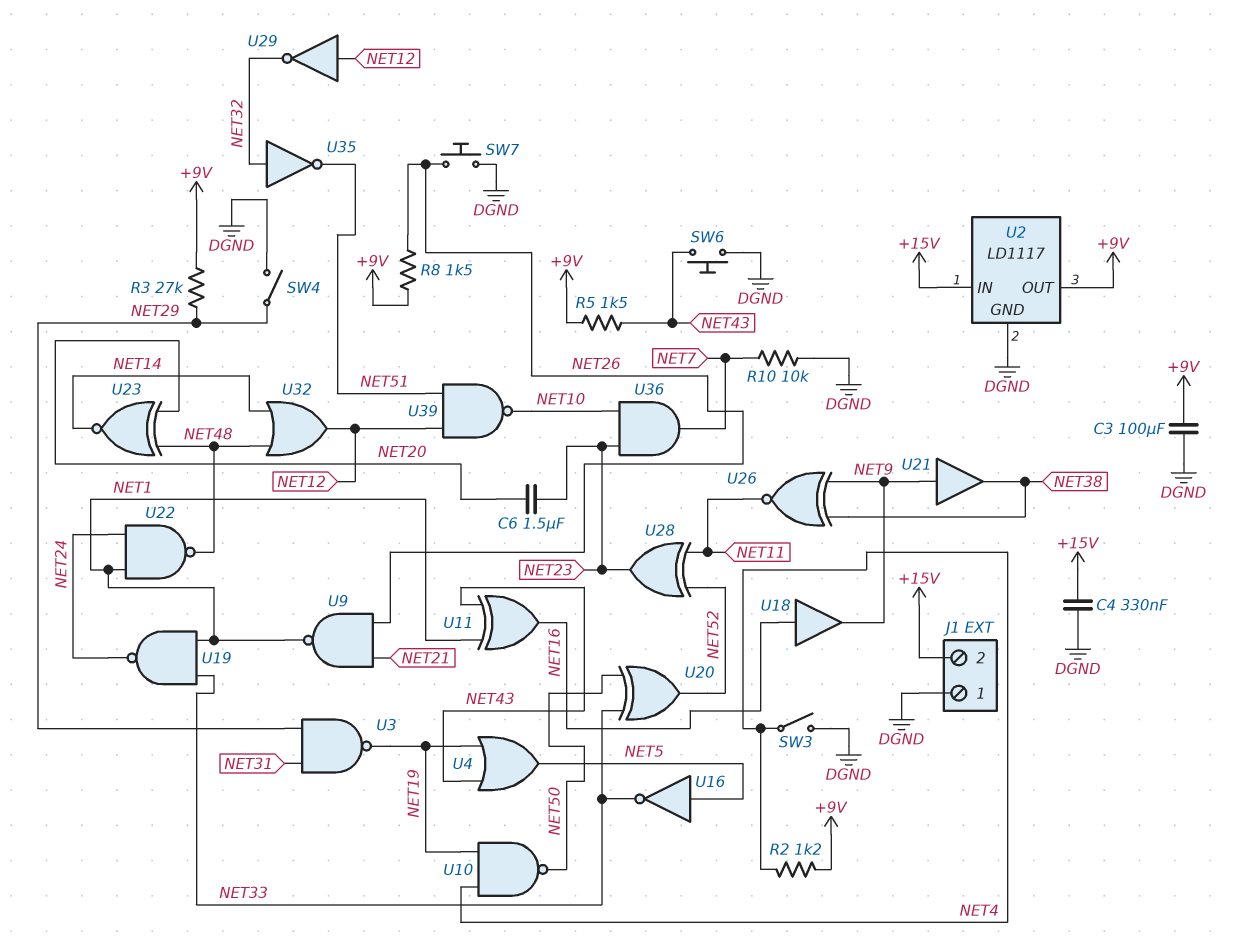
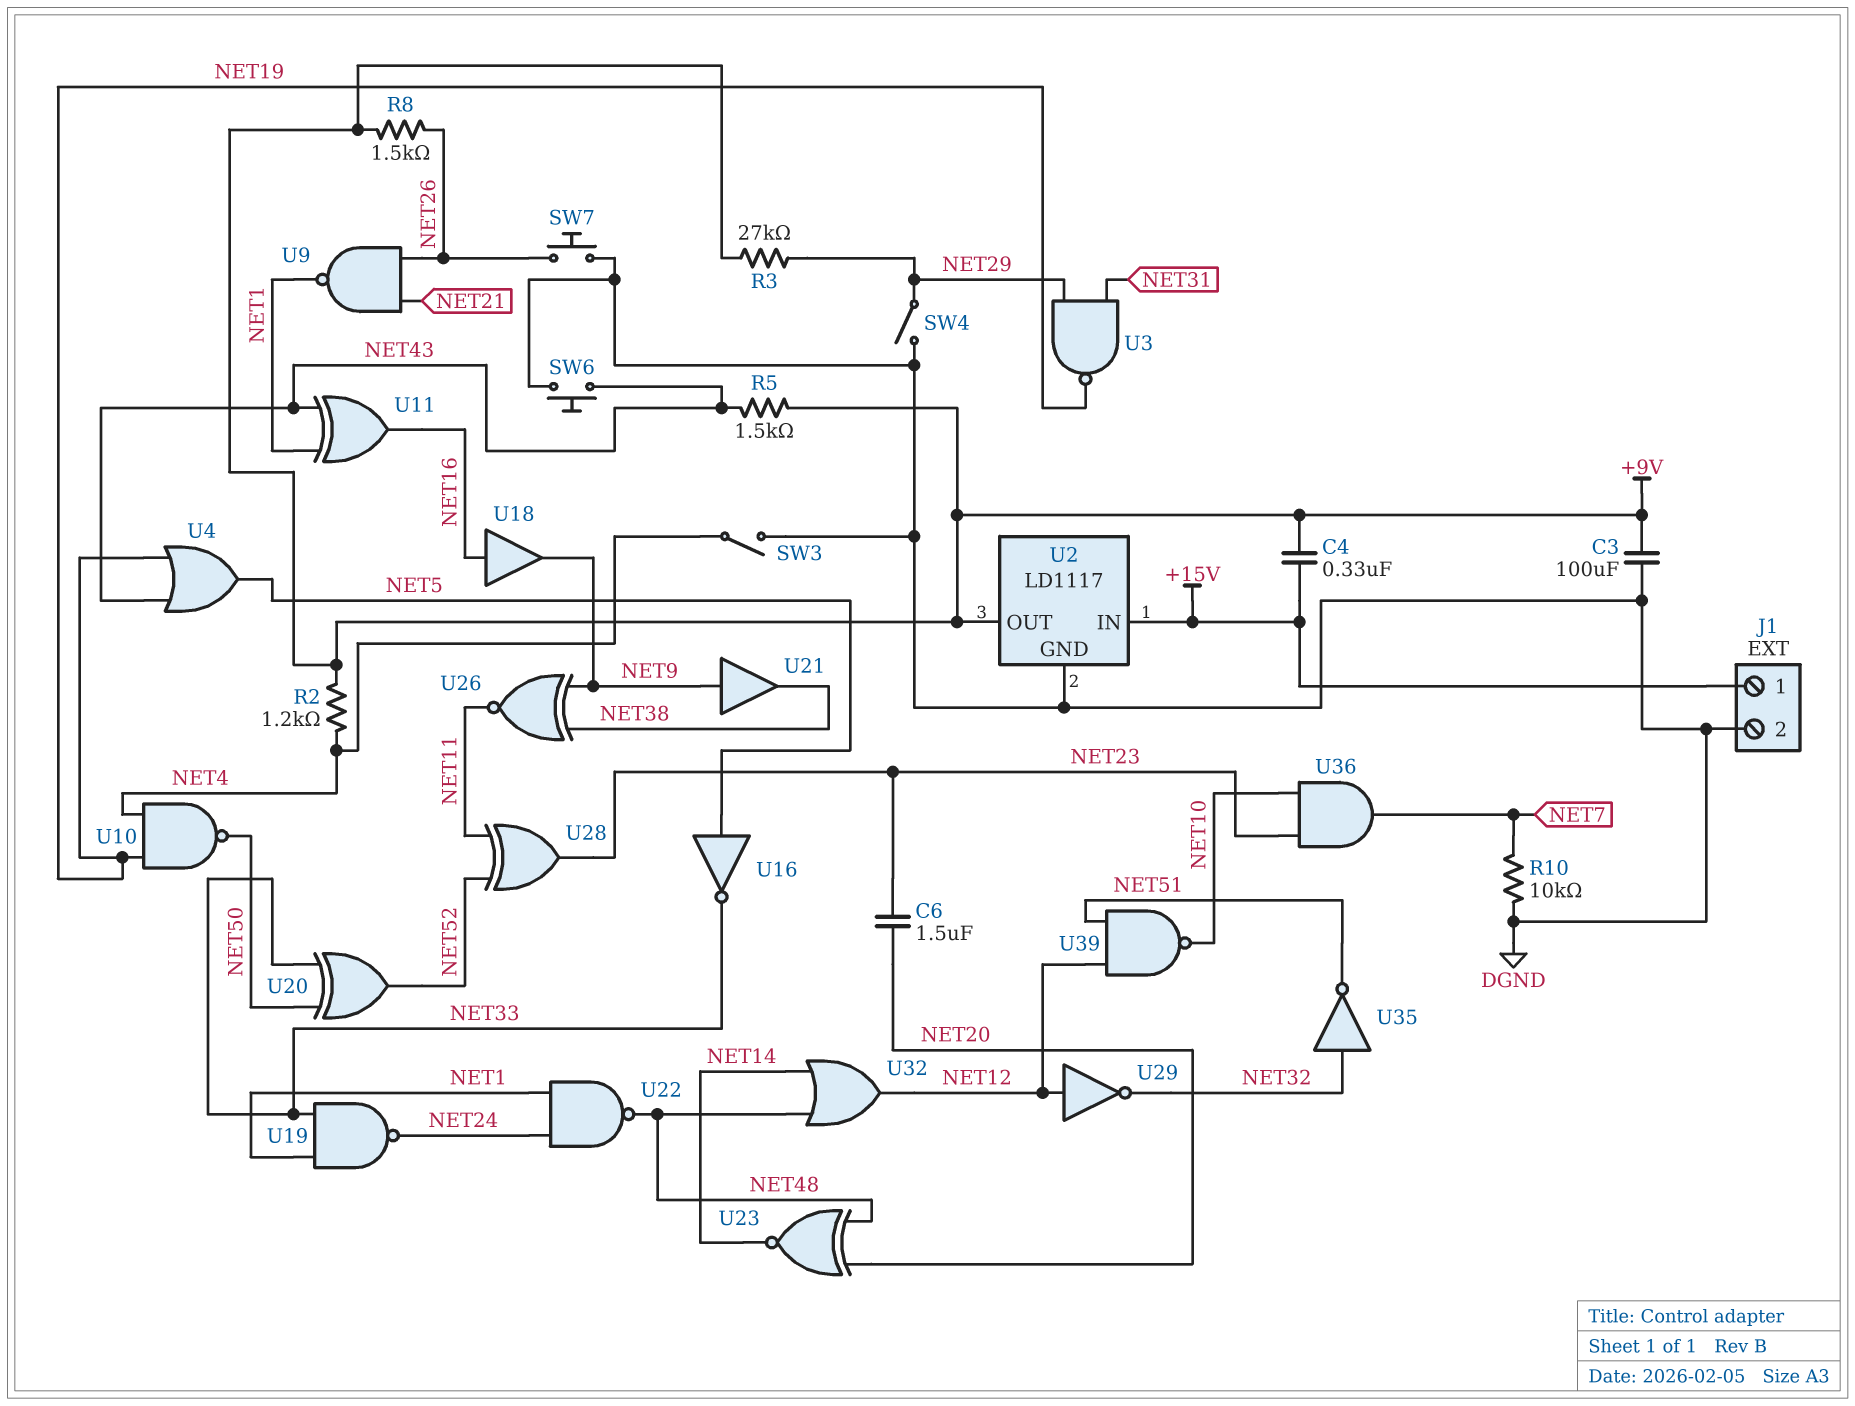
C4: 330nF (+15V, DGND) -> 330nF (+9V, +15V)
J1 pin 1: DGND -> +15V
J1 pin 2: +15V -> DGND

